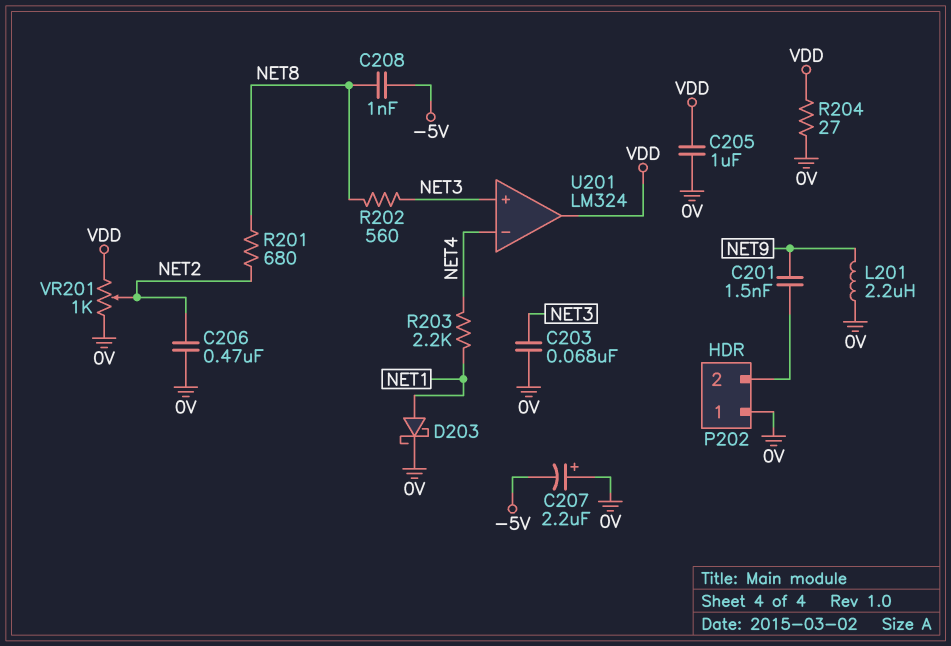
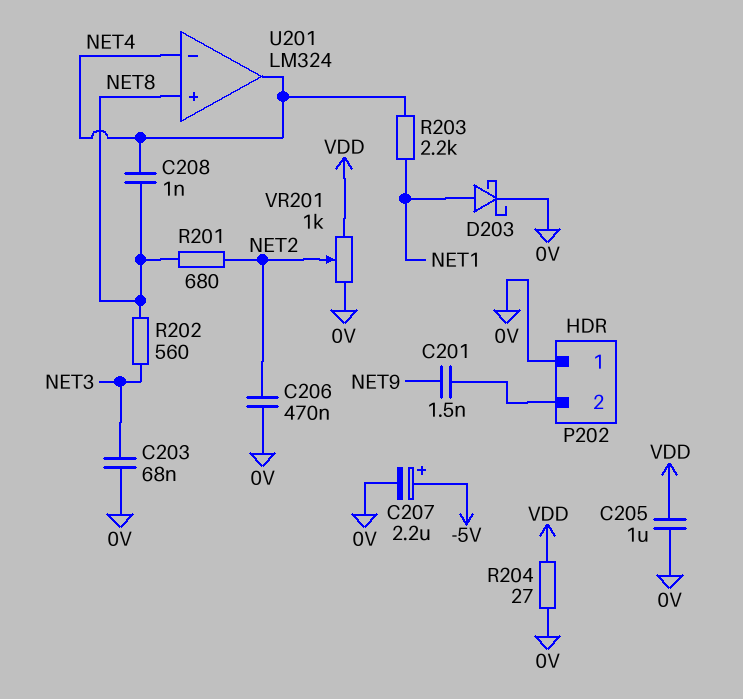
C207: 2.2uF (plus 0V, minus -5V) -> 2.2uF (plus -5V, minus 0V)
C208: 1nF (-5V, NET8) -> 1nF (NET4, NET8)
L201: 2.2uH (0V, NET9) -> none
U201 pin in+: NET3 -> NET8
U201 pin out: VDD -> NET4

